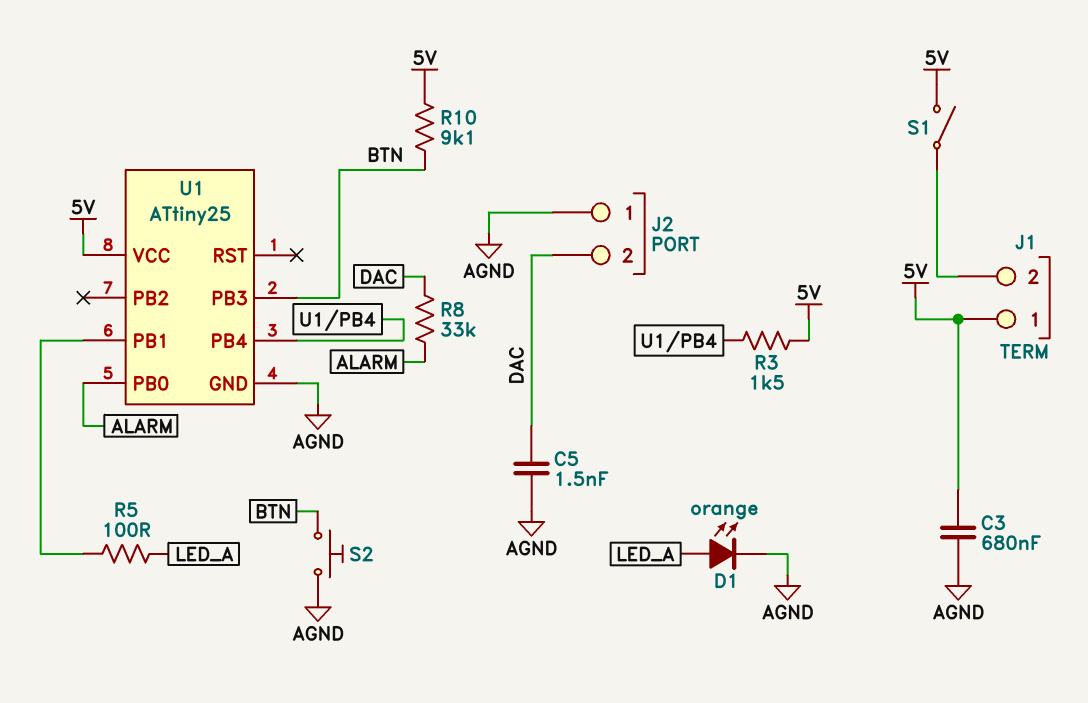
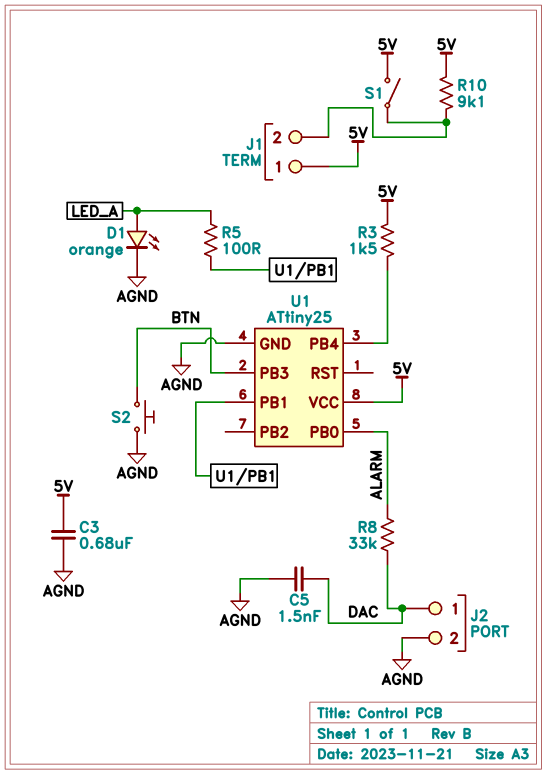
J2 pin 1: AGND -> DAC
J2 pin 2: DAC -> AGND
R10: 9.1k (5V, BTN) -> 9.1k (5V, J1/2)

